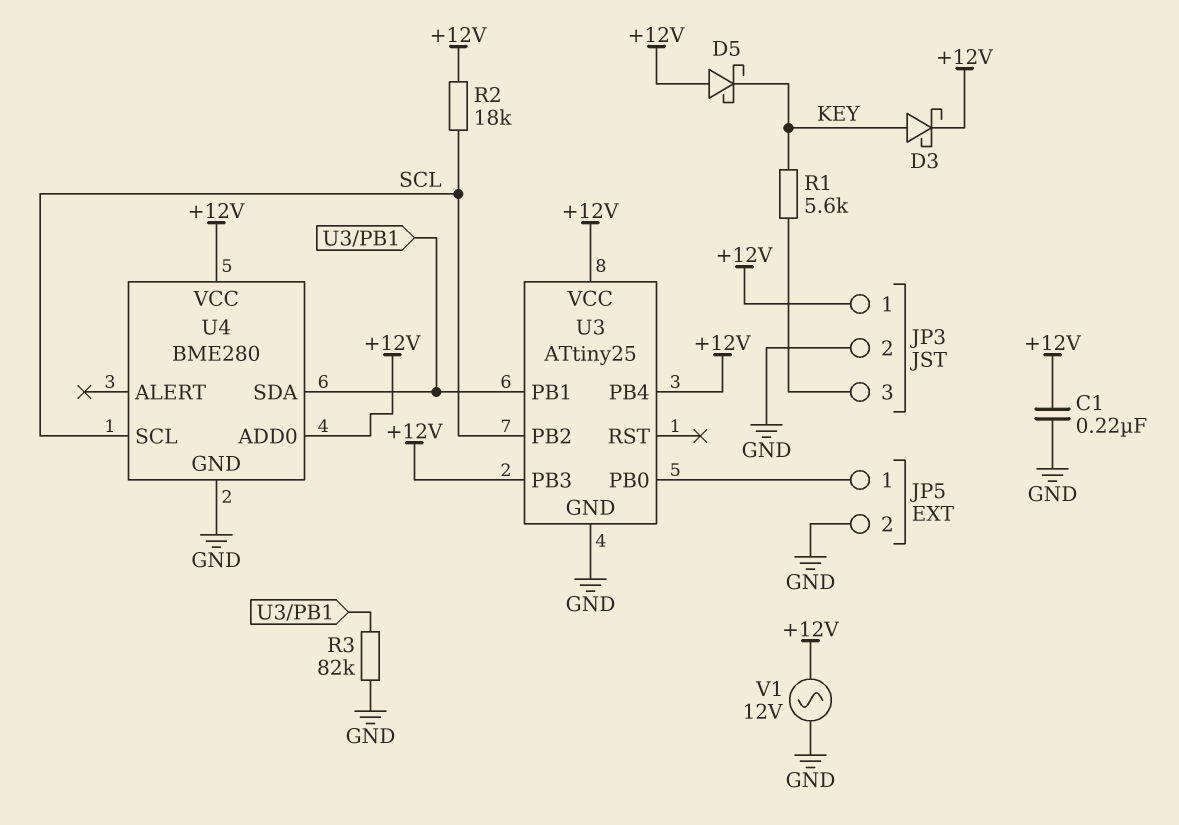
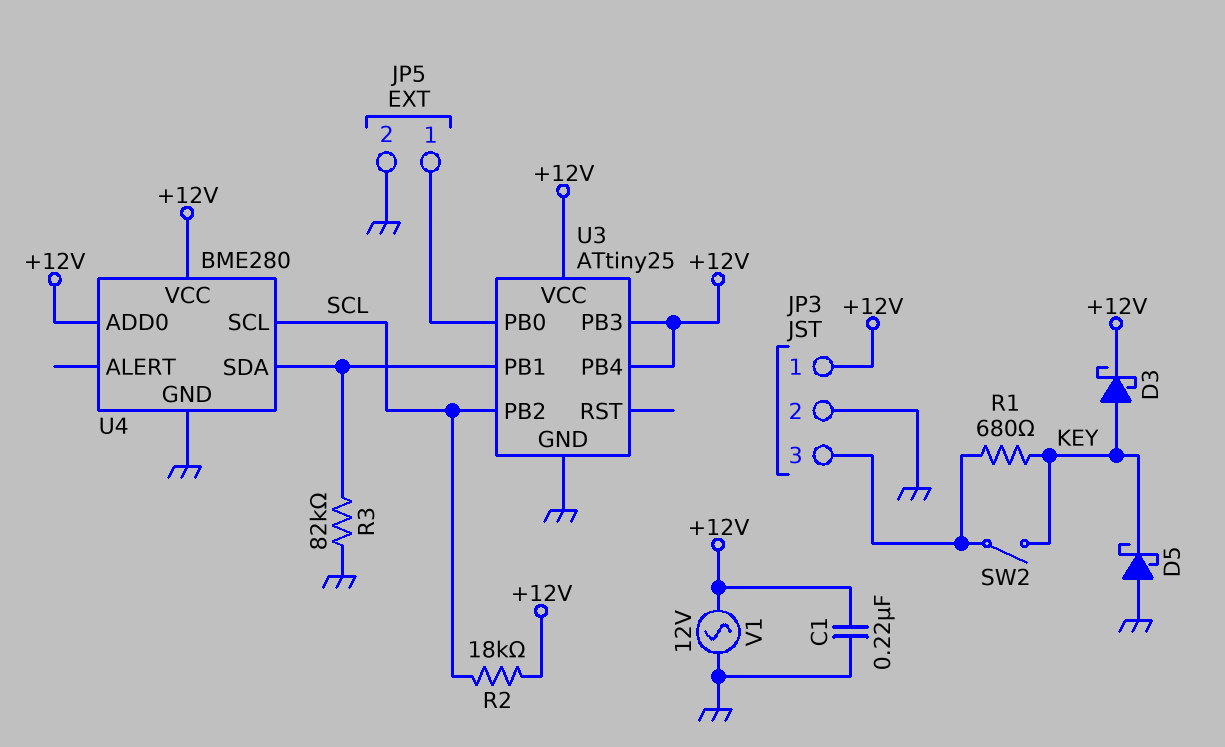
D5: schottky (A +12V, K KEY) -> schottky (A GND, K KEY)
R1: 5.6k (JP3/3, KEY) -> 680 (JP3/3, KEY)
SW2: none -> switch (JP3/3, KEY)

